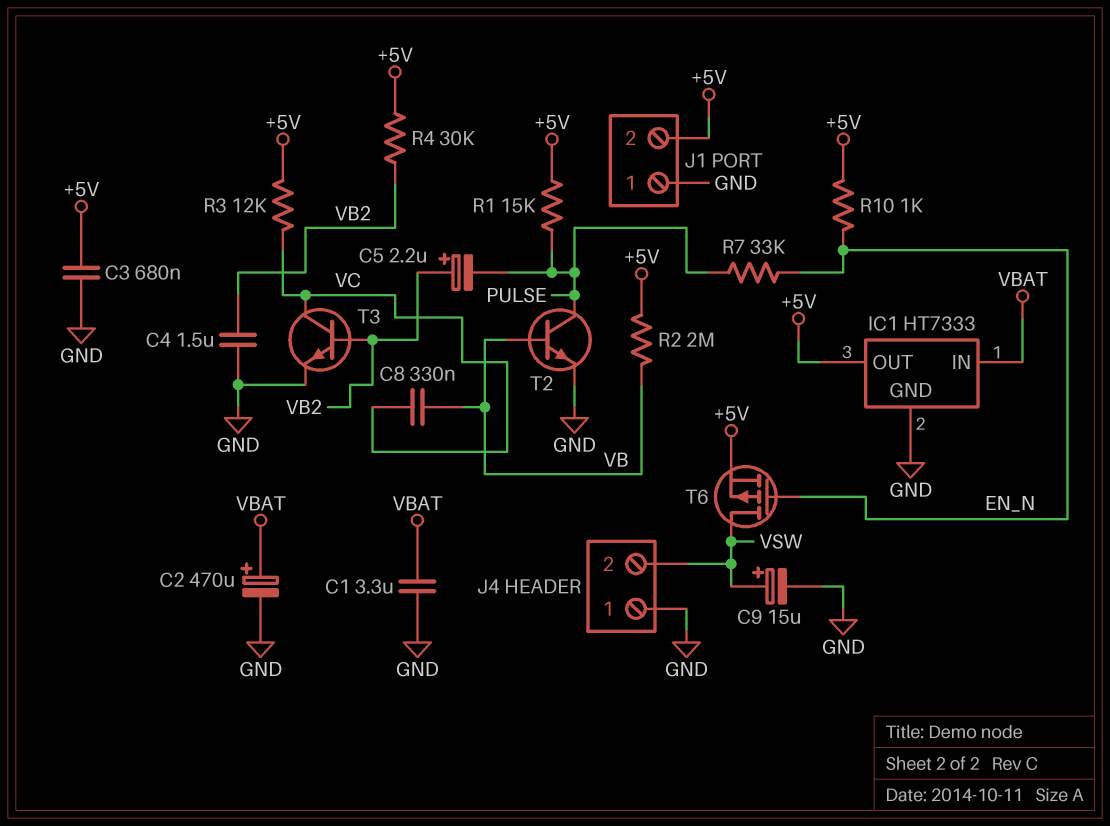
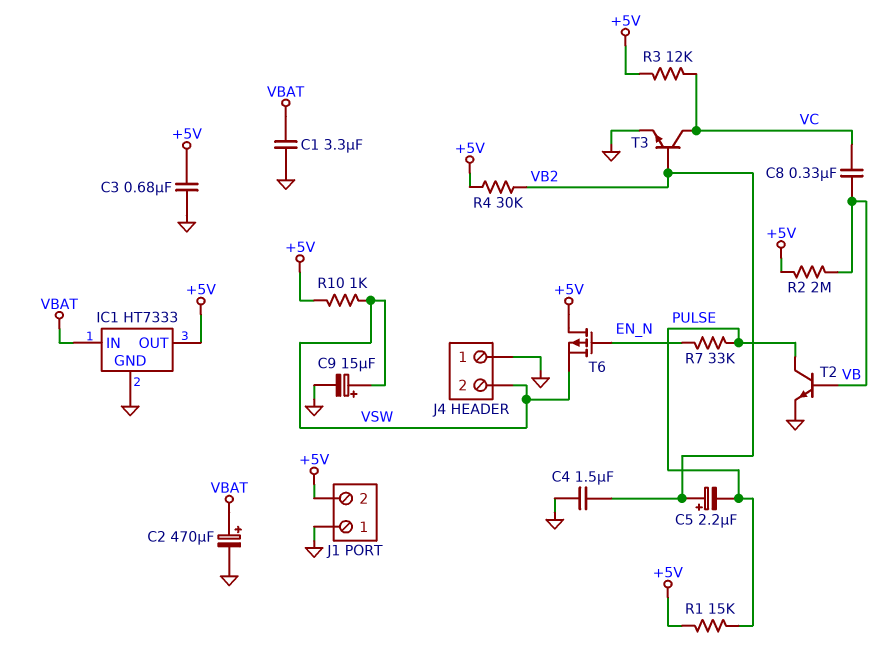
R10: 1k (+5V, EN_N) -> 1k (+5V, VSW)
T6: PMOS (G EN_N, D VSW, S +5V) -> PMOS (G EN_N, D +5V, S VSW)

